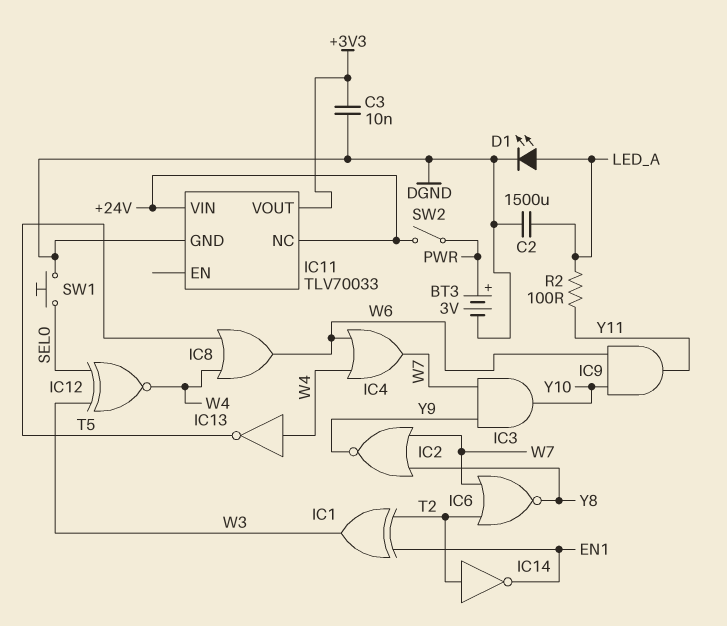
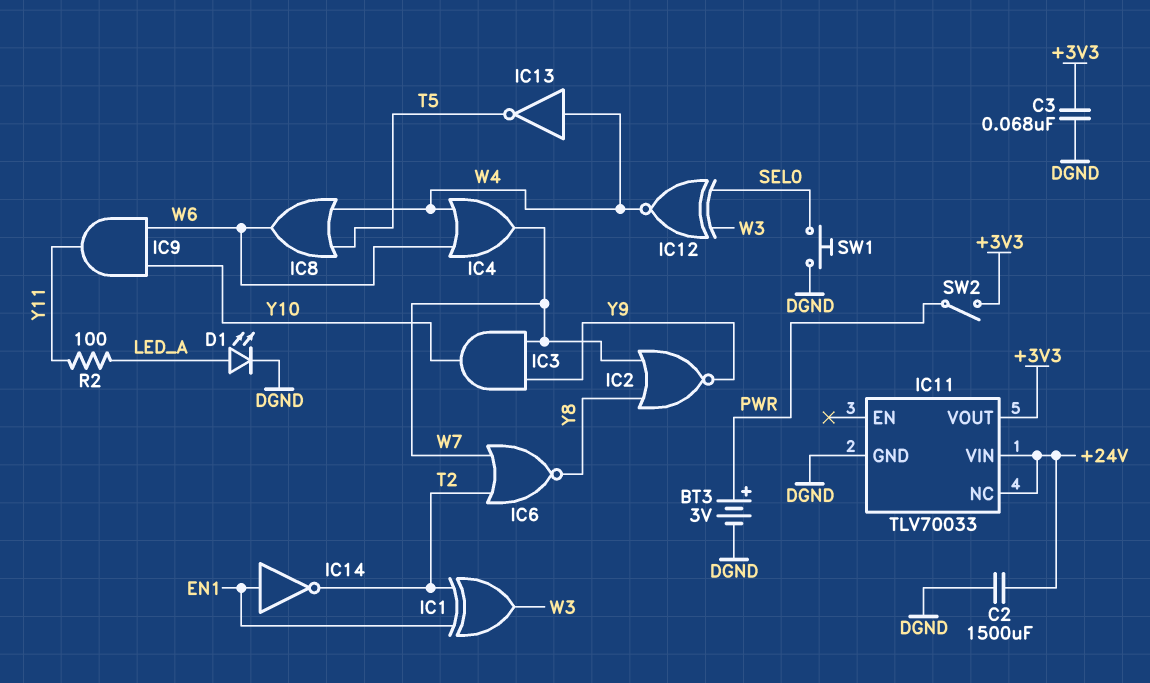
C2: 1500uF (DGND, LED_A) -> 1500uF (+24V, DGND)
C3: 10nF (+3V3, DGND) -> 68nF (+3V3, DGND)
IC14: NOT (in T2, out EN1) -> NOT (in EN1, out T2)
SW2: switch (+24V, PWR) -> switch (+3V3, PWR)

